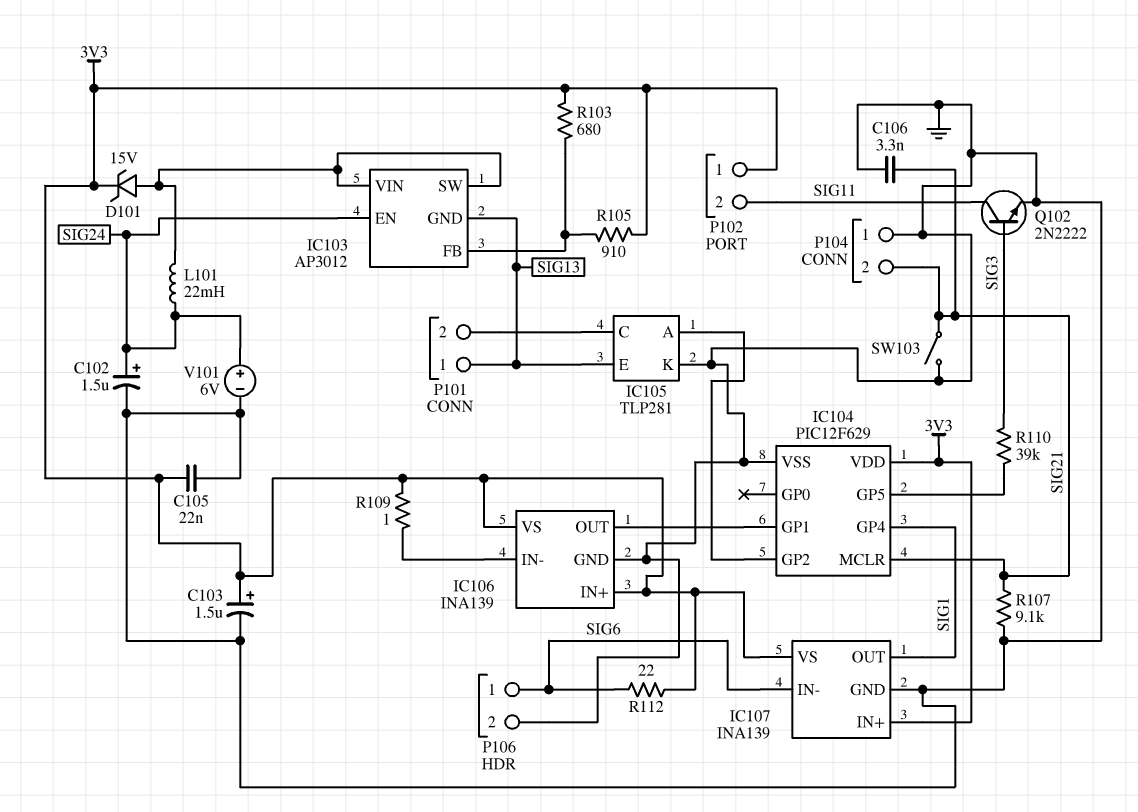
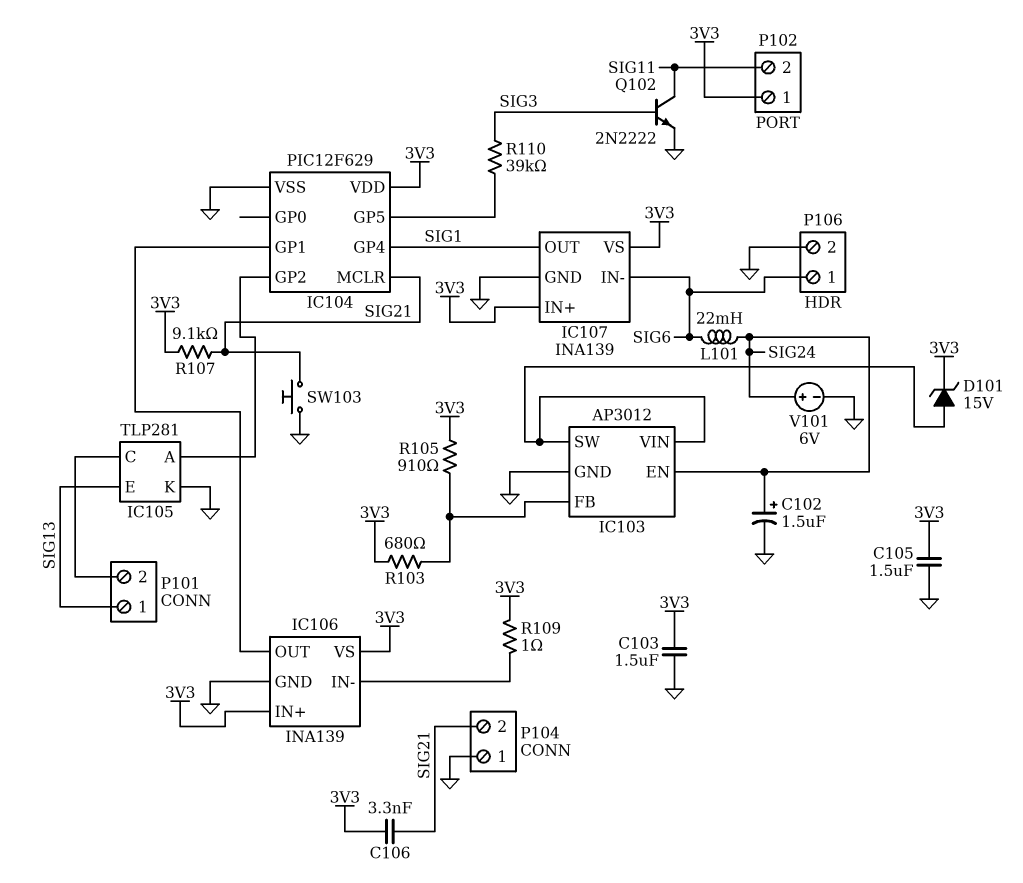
C103: 1.5uF (plus 3V3, minus GND) -> 1.5uF (3V3, GND)
C105: 22nF (3V3, GND) -> 1.5uF (3V3, GND)
C106: 3.3nF (GND, SIG21) -> 3.3nF (3V3, SIG21)
IC103 pin GND: SIG13 -> GND
L101: 22mH (IC103/SW, SIG24) -> 22mH (SIG6, SIG24)
R107: 9.1k (GND, SIG21) -> 9.1k (3V3, SIG21)
R112: 22 (3V3, SIG6) -> none
SW103: switch (GND, SIG21) -> button (GND, SIG21)

